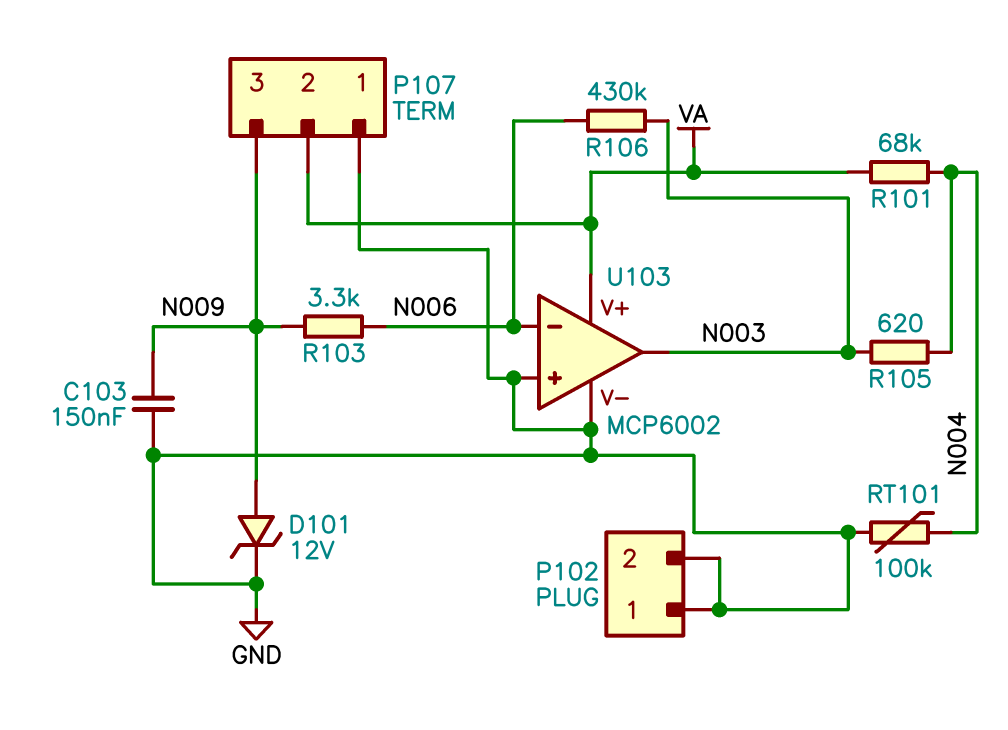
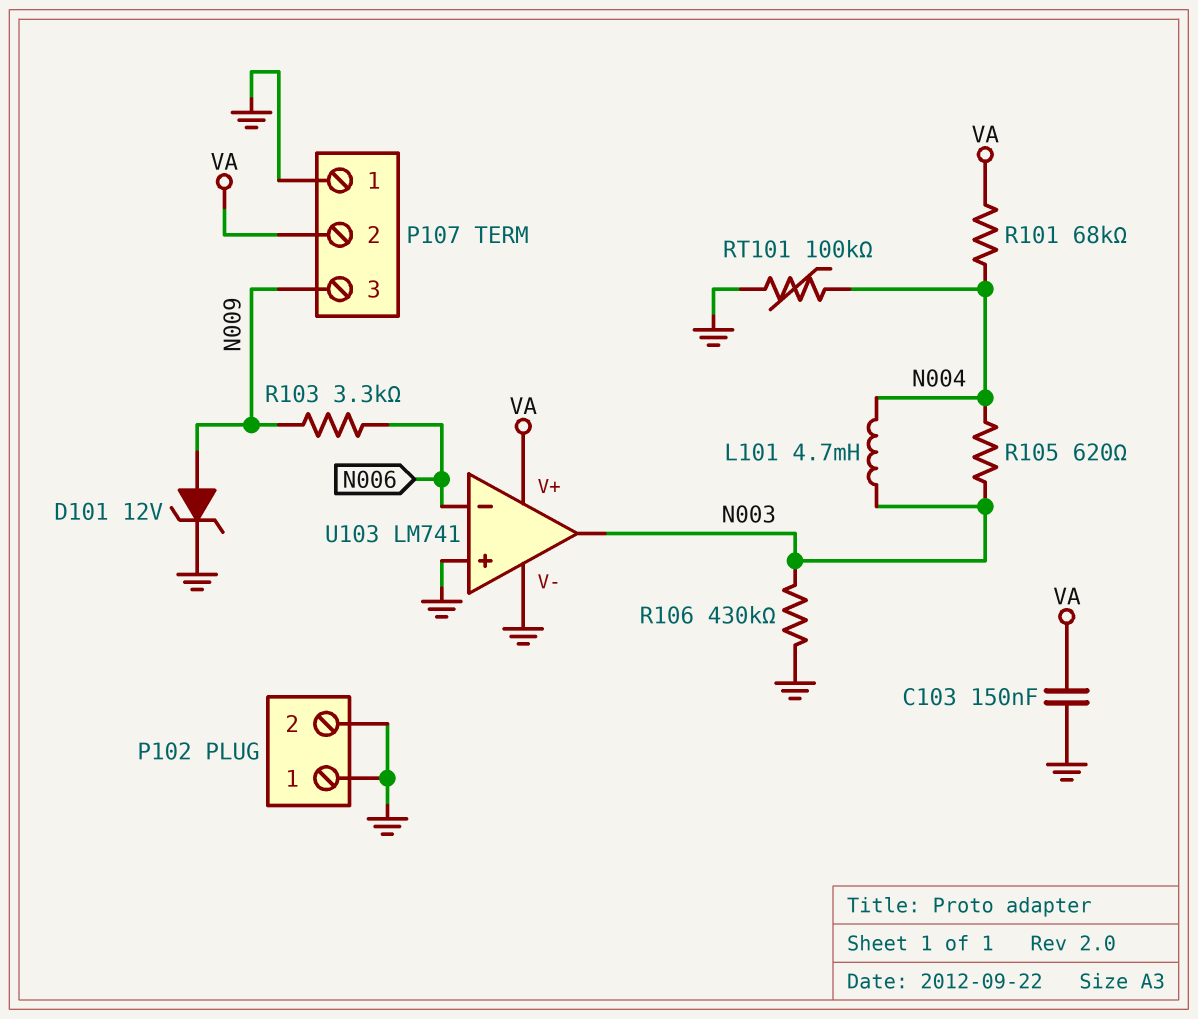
C103: 150nF (GND, N009) -> 150nF (GND, VA)
L101: none -> 4.7mH (N003, N004)
R106: 430k (N003, N006) -> 430k (GND, N003)
U103: MCP6002 -> LM741

